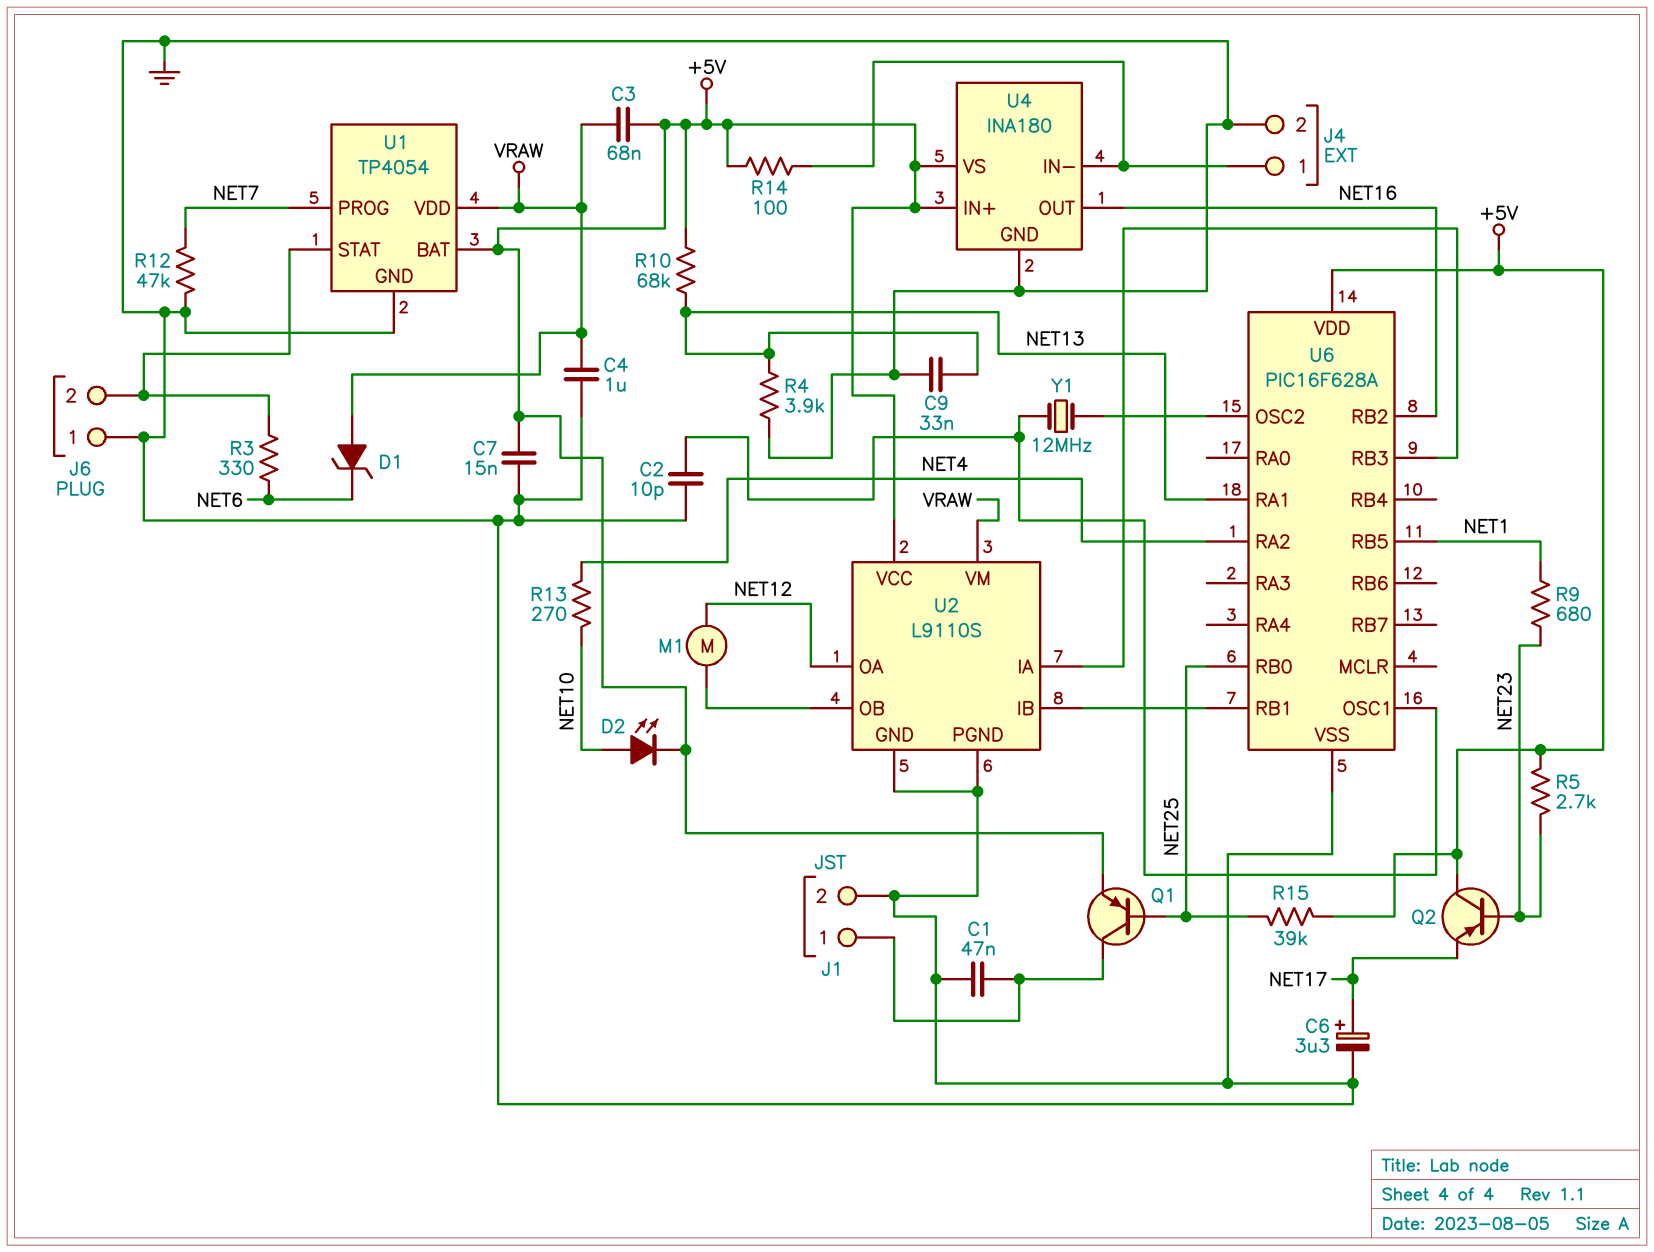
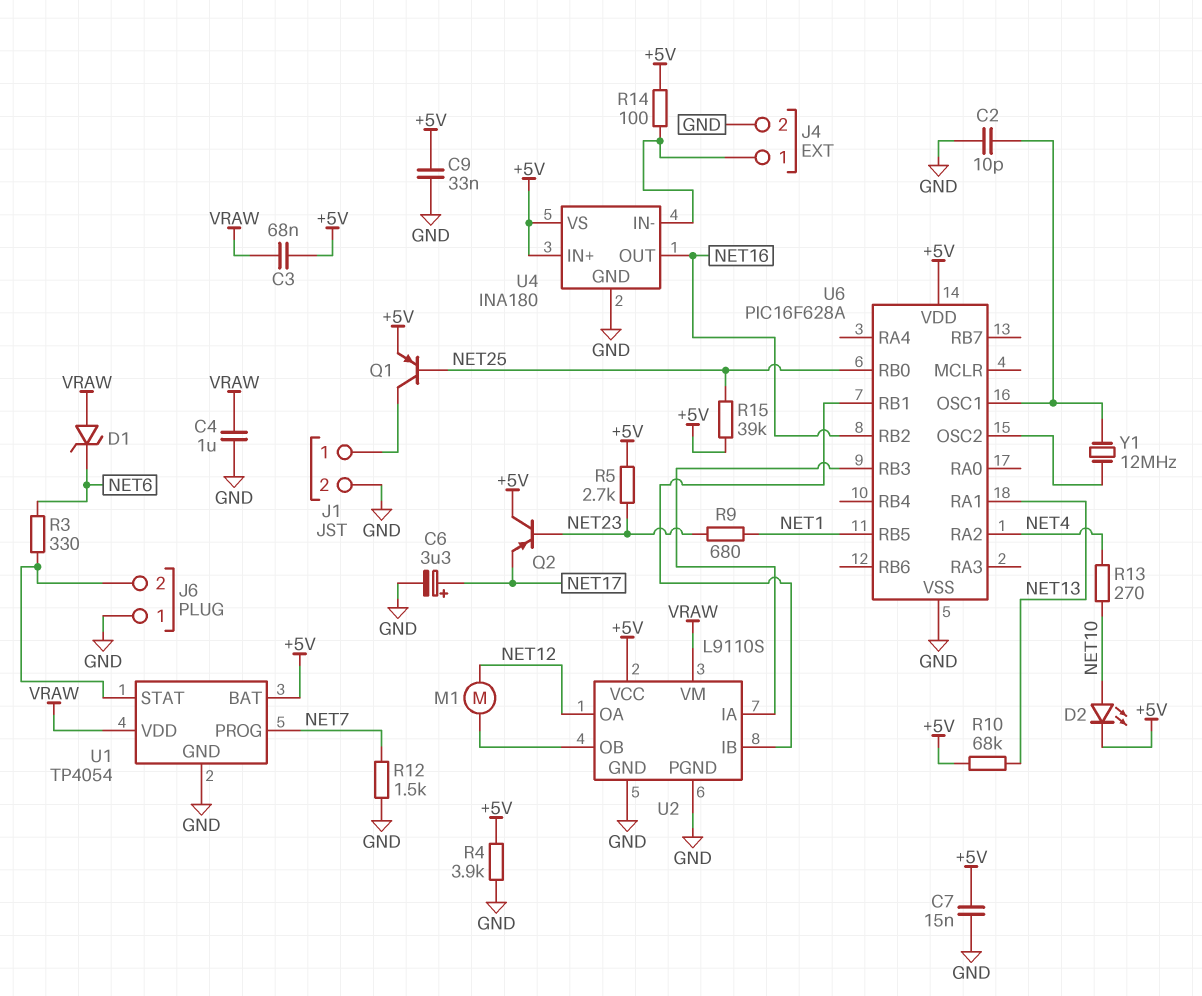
C1: 47nF (GND, J1/1) -> none
C9: 33nF (GND, NET13) -> 33nF (+5V, GND)
R4: 3.9k (GND, NET13) -> 3.9k (+5V, GND)
R12: 47k (GND, NET7) -> 1.5k (GND, NET7)

